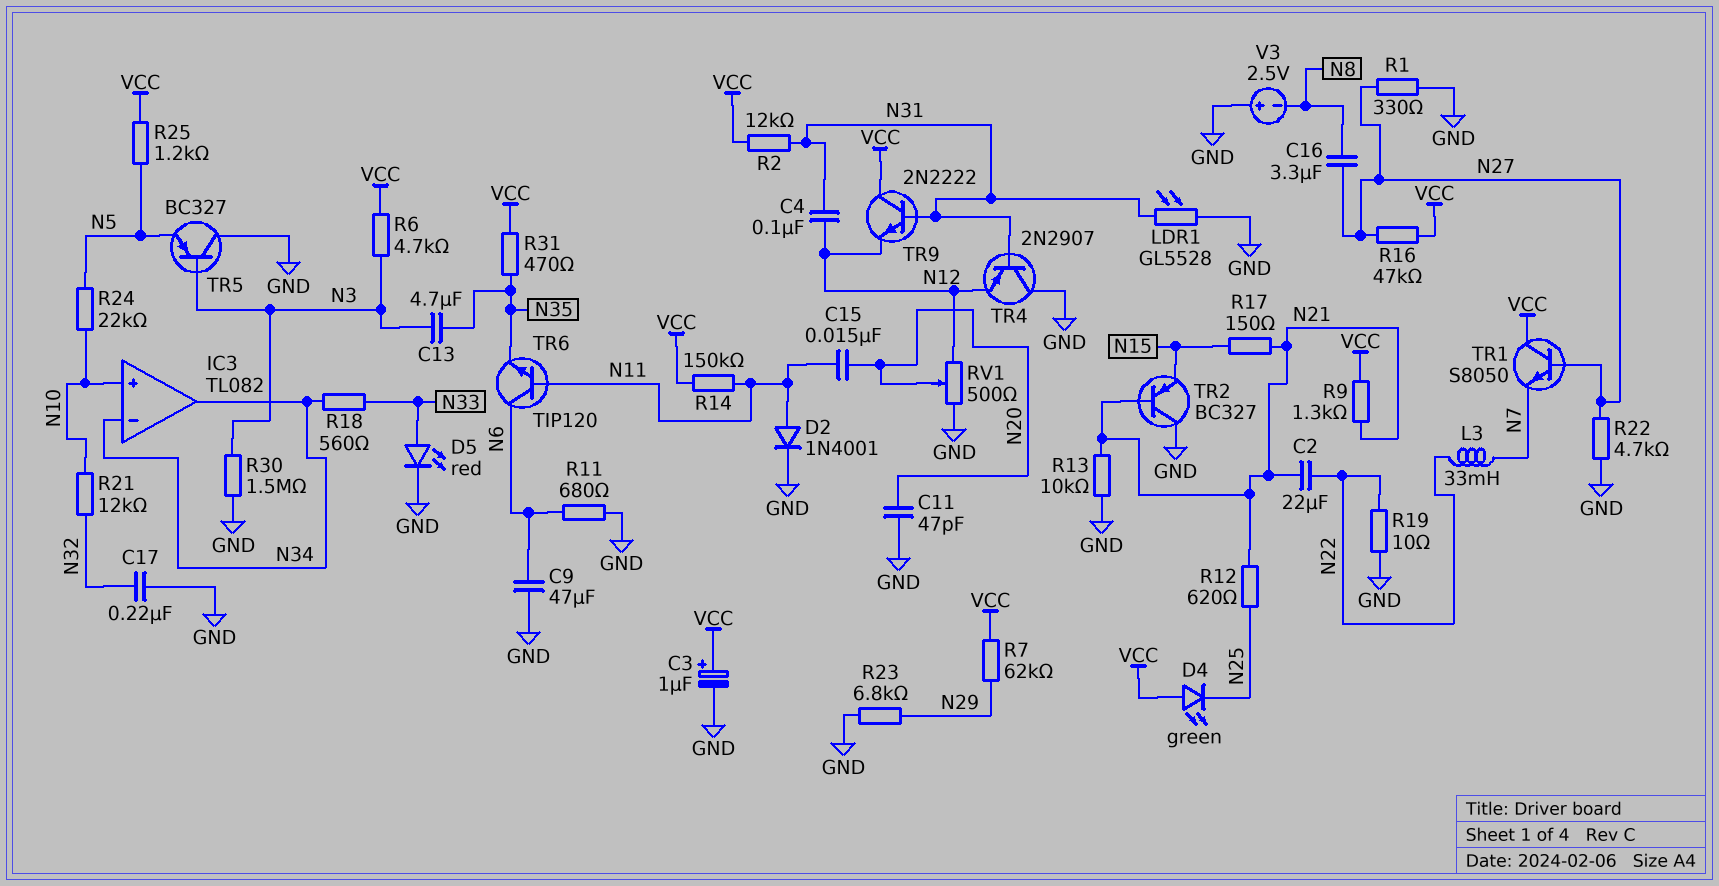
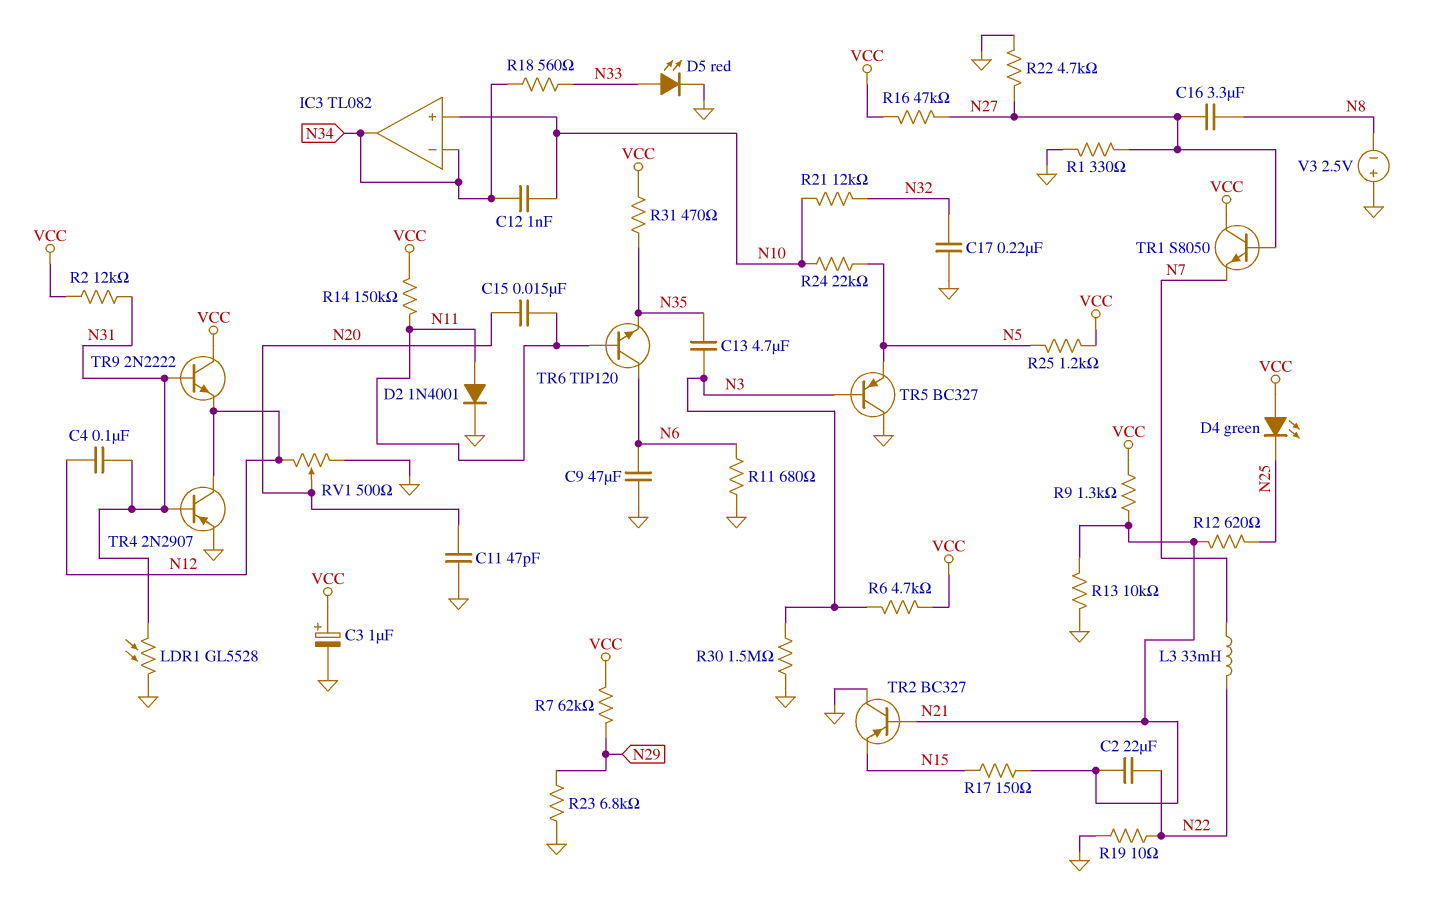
C12: none -> 1nF (N10, N34)
TR4: PNP 2N2907 (B N31, C GND, E N12) -> PNP 2N2907 (B N31, C N12, E GND)

